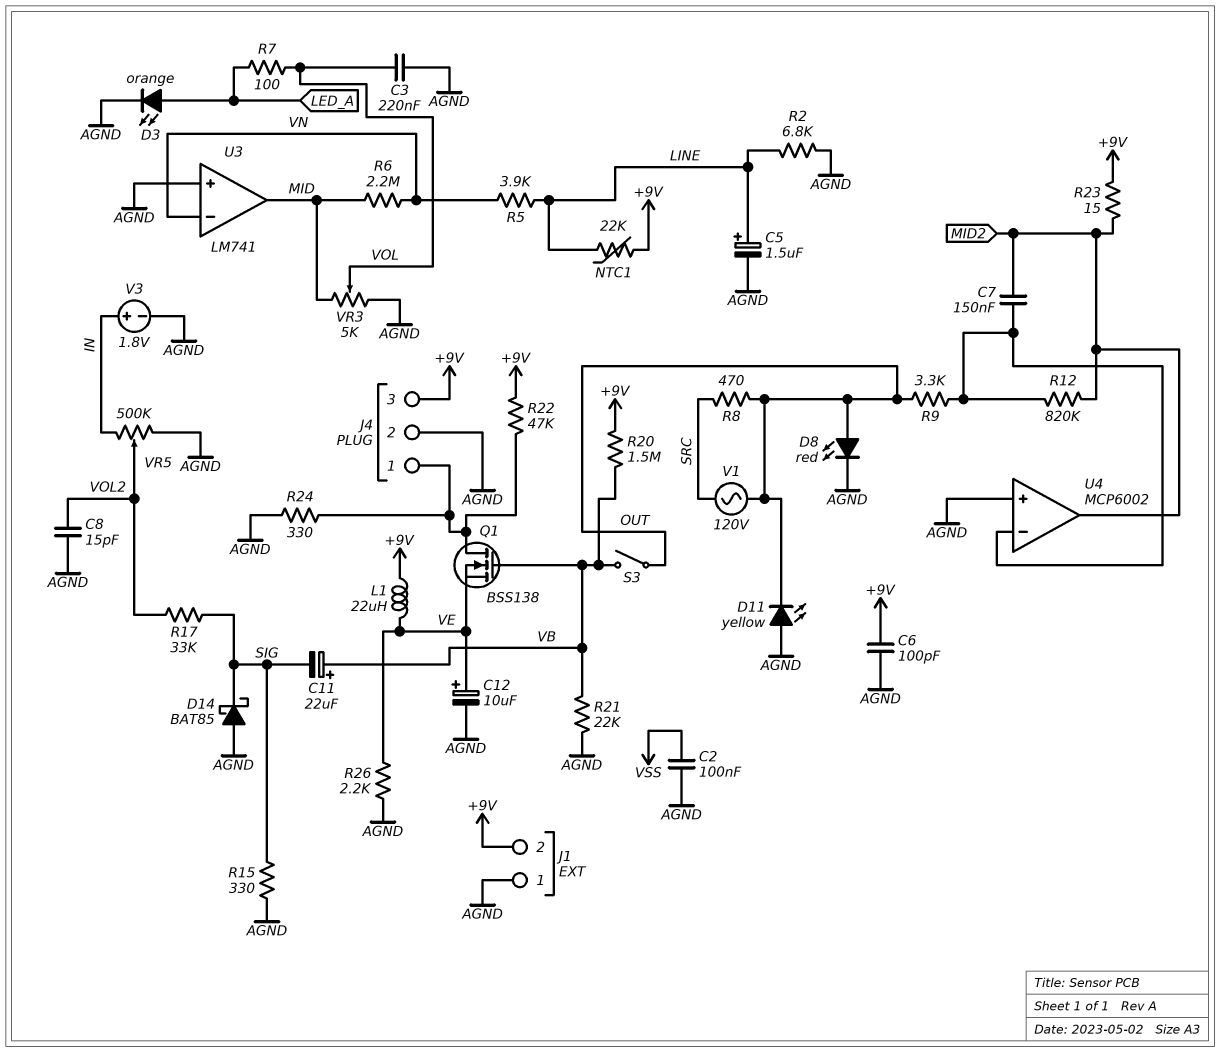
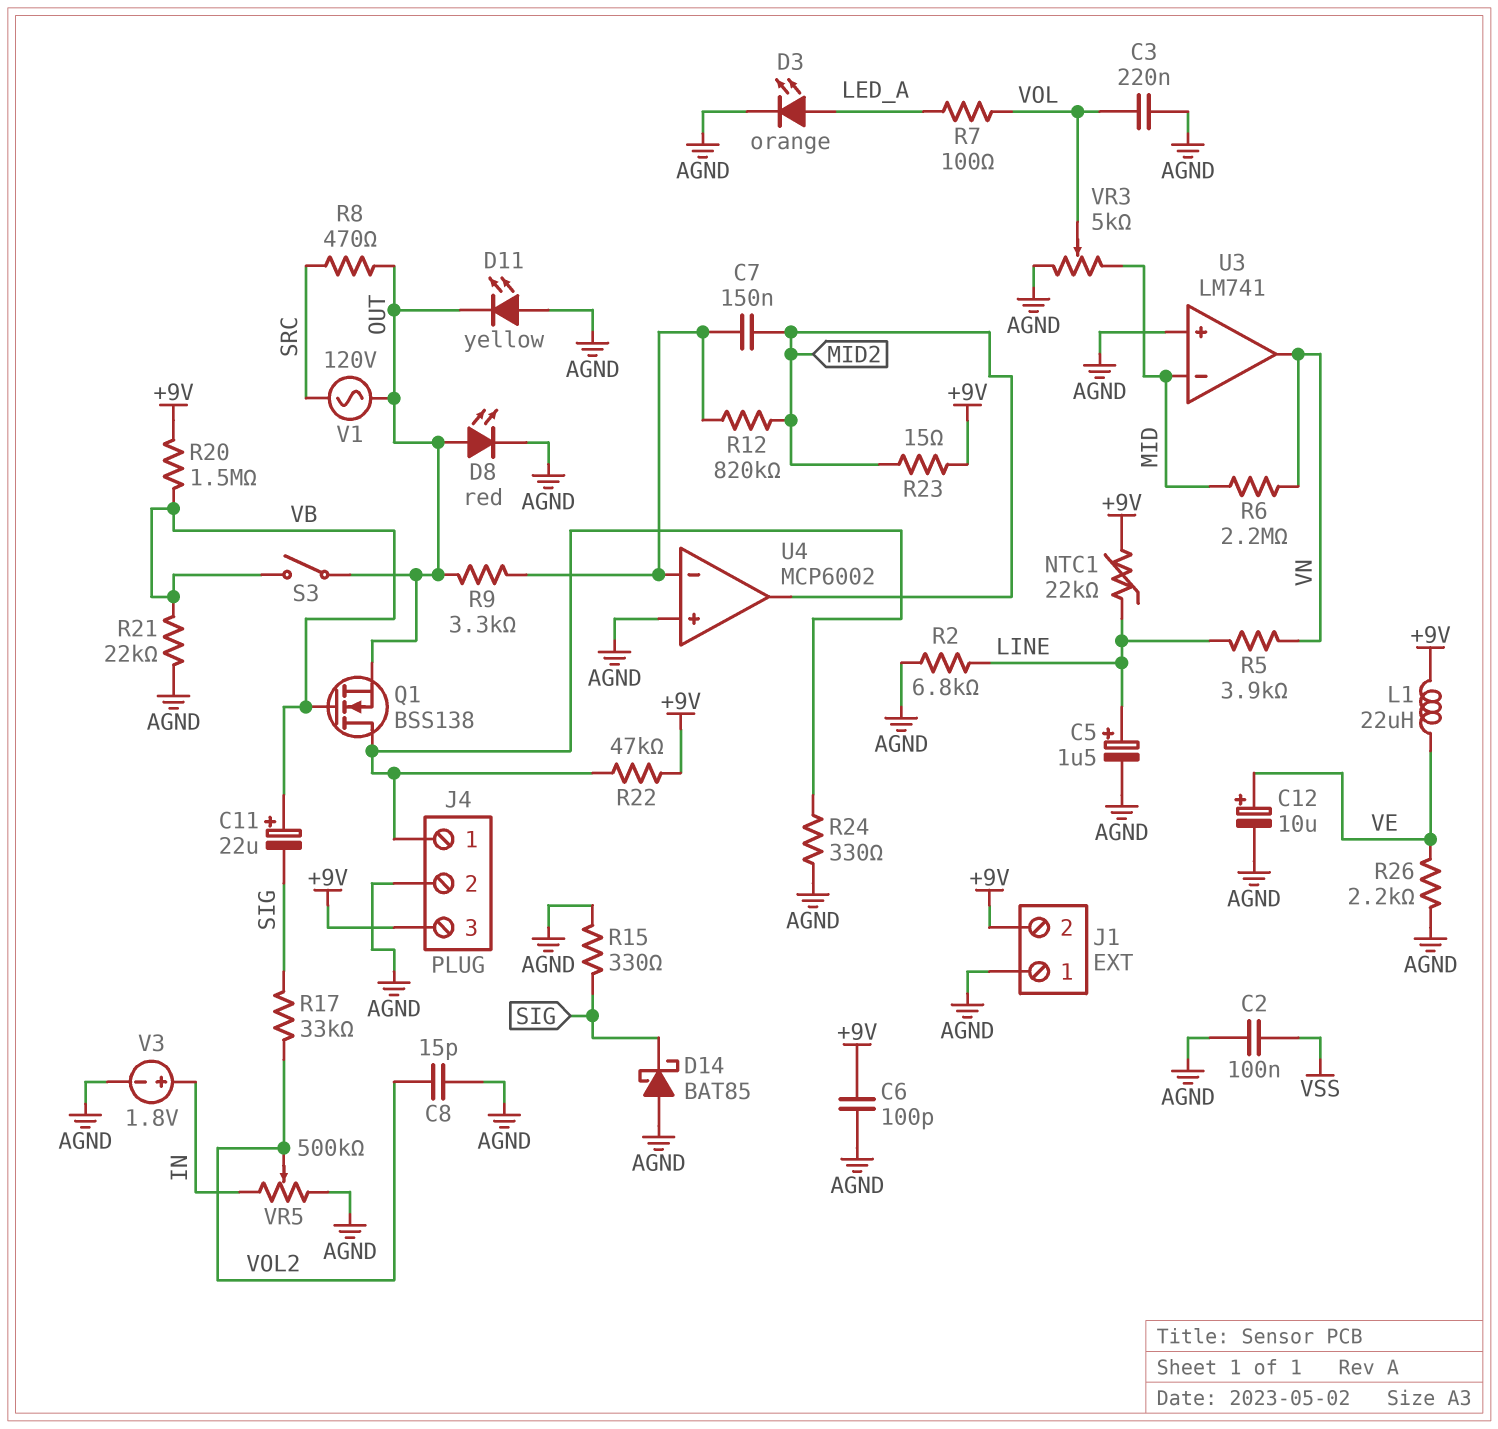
Q1: NMOS BSS138 (G VB, D J4/1, S VE) -> NMOS BSS138 (G VB, D J4/1, S OUT)
U3 pin in-: VN -> MID
U3 pin out: MID -> VN

